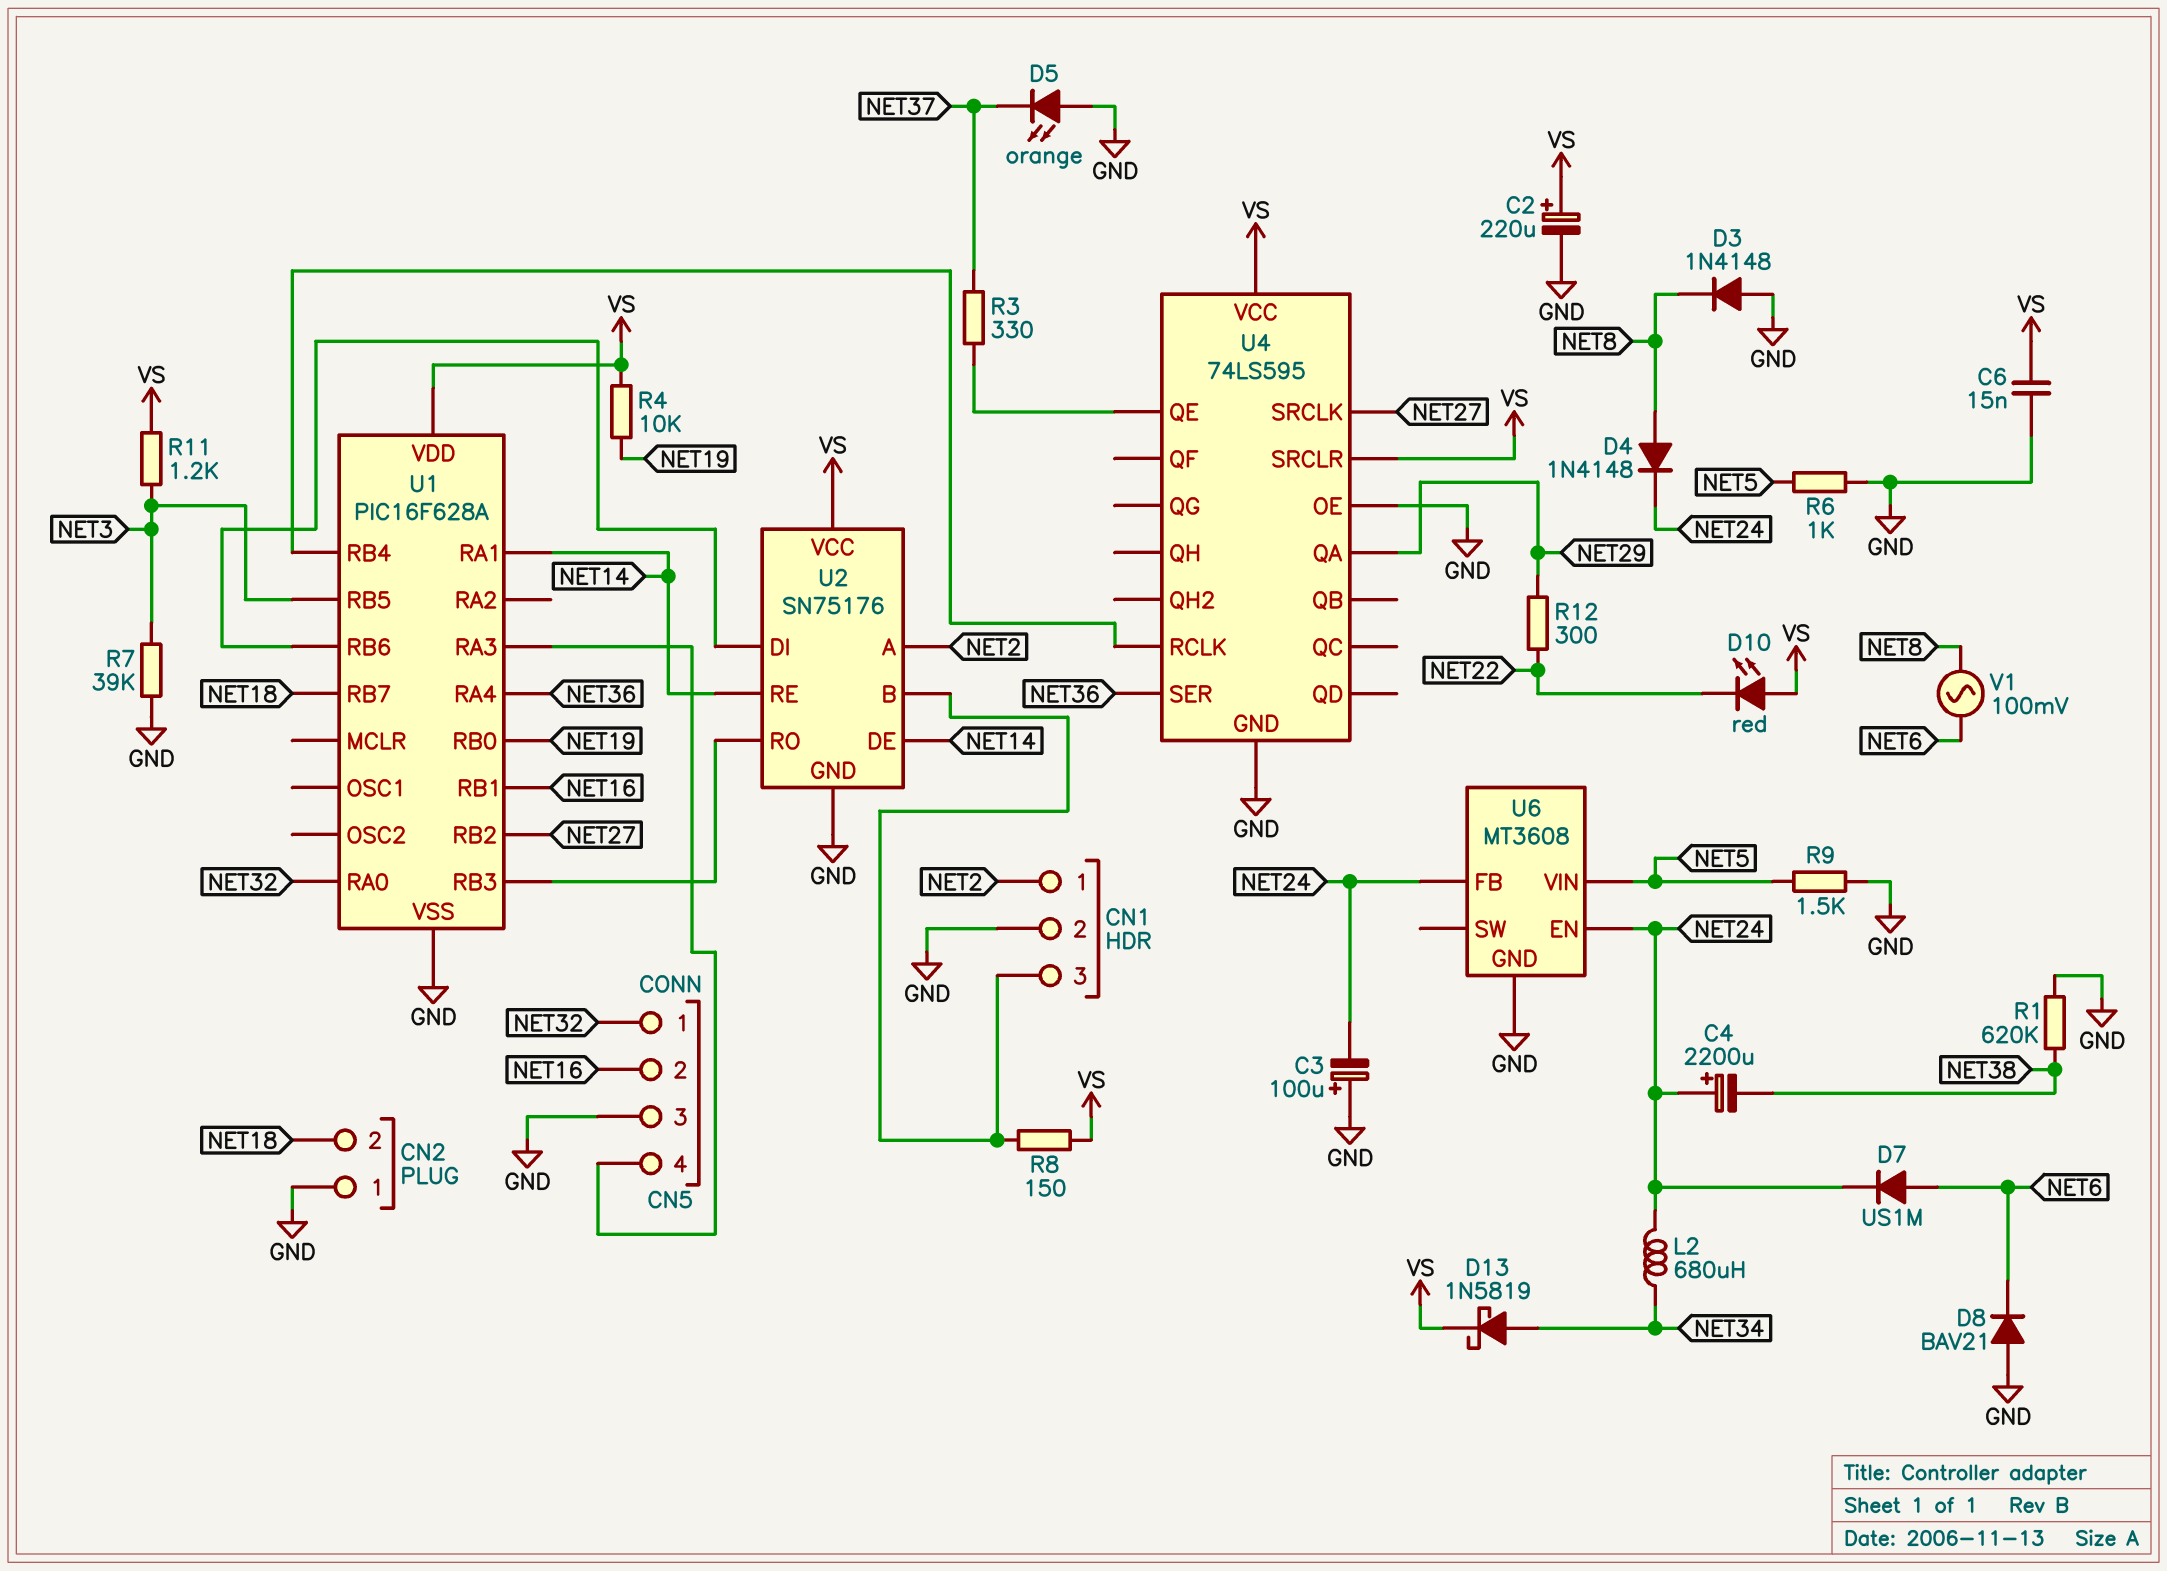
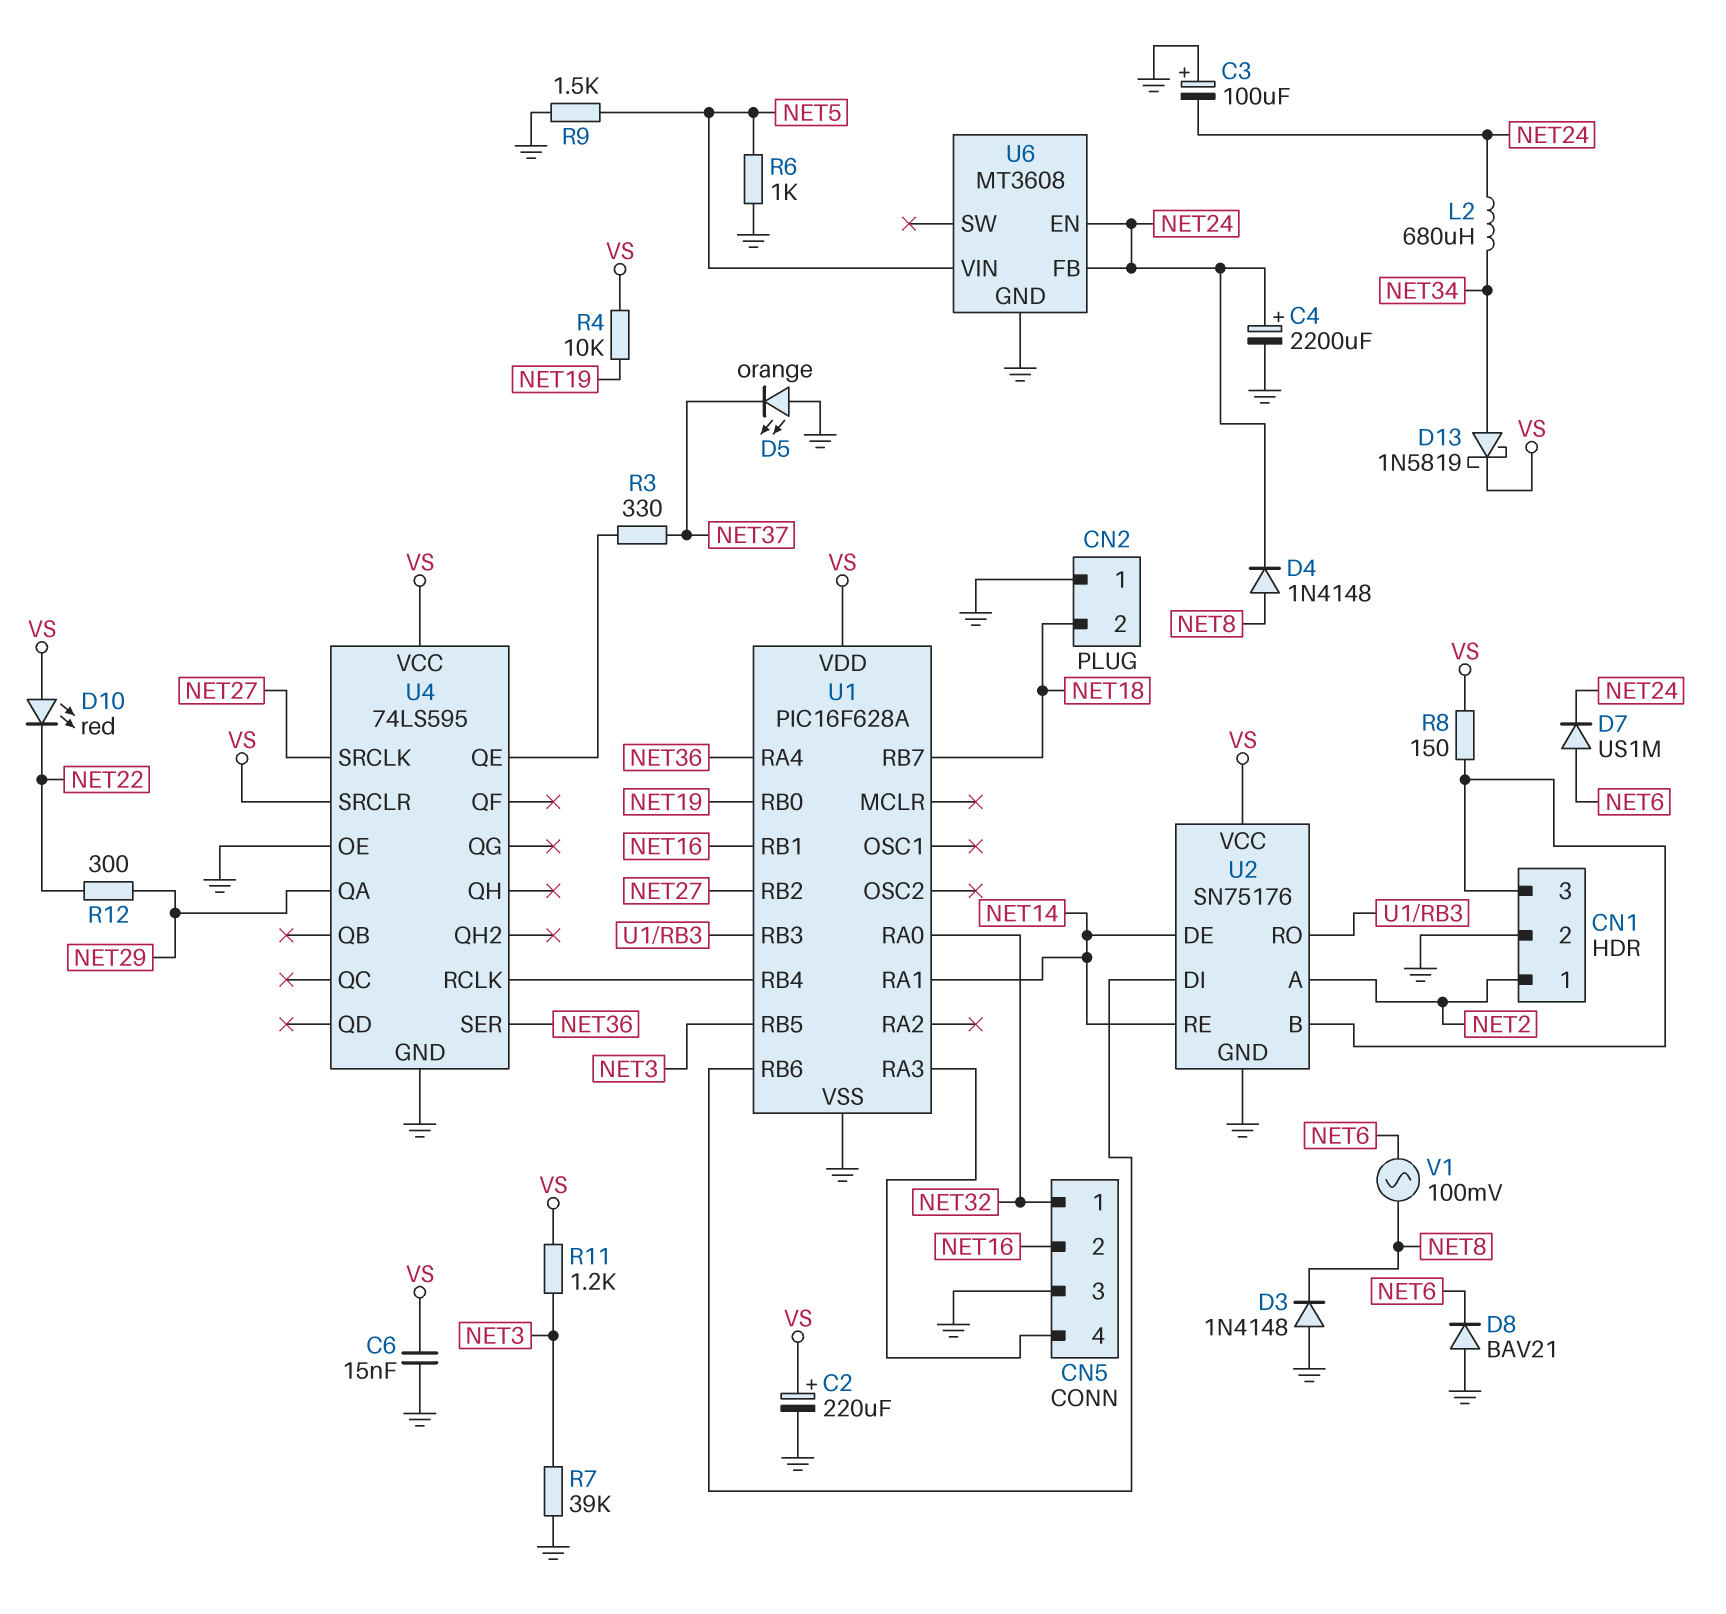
C4: 2200uF (plus NET24, minus NET38) -> 2200uF (plus NET24, minus GND)
R1: 620k (GND, NET38) -> none

